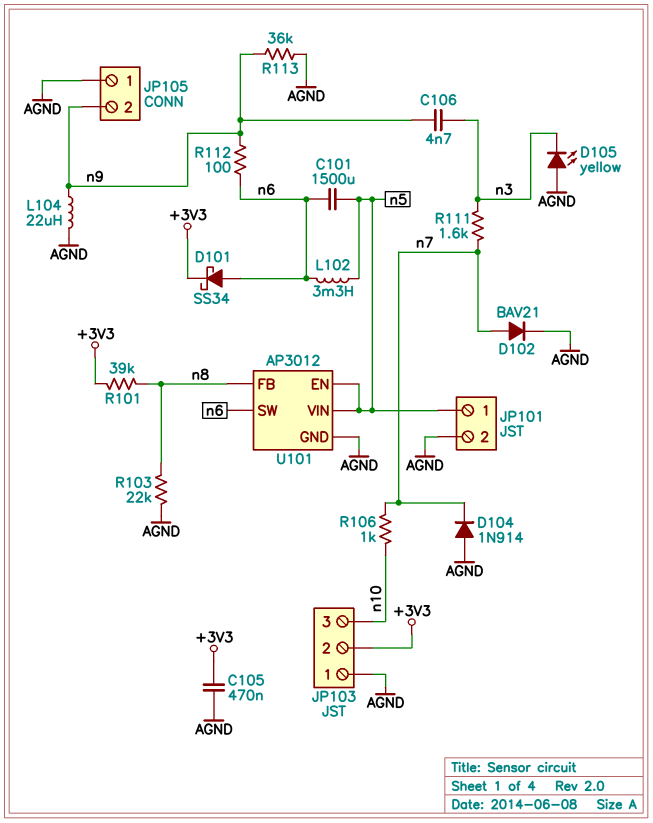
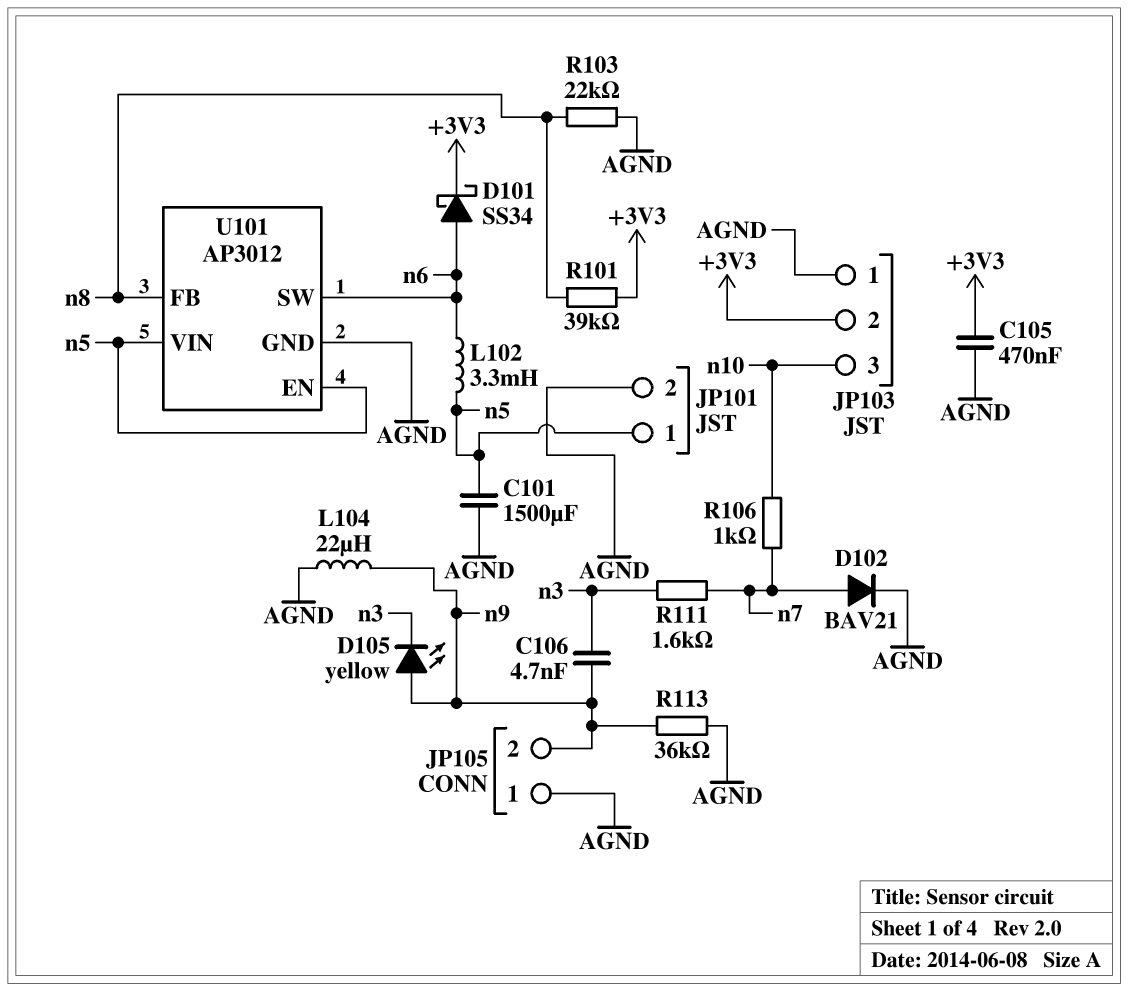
C101: 1500uF (n5, n6) -> 1500uF (AGND, n5)
D104: diode 1N914 (A AGND, K n7) -> none
D105: LED yellow (A AGND, K n3) -> LED yellow (A n9, K n3)
R112: 100 (n6, n9) -> none

